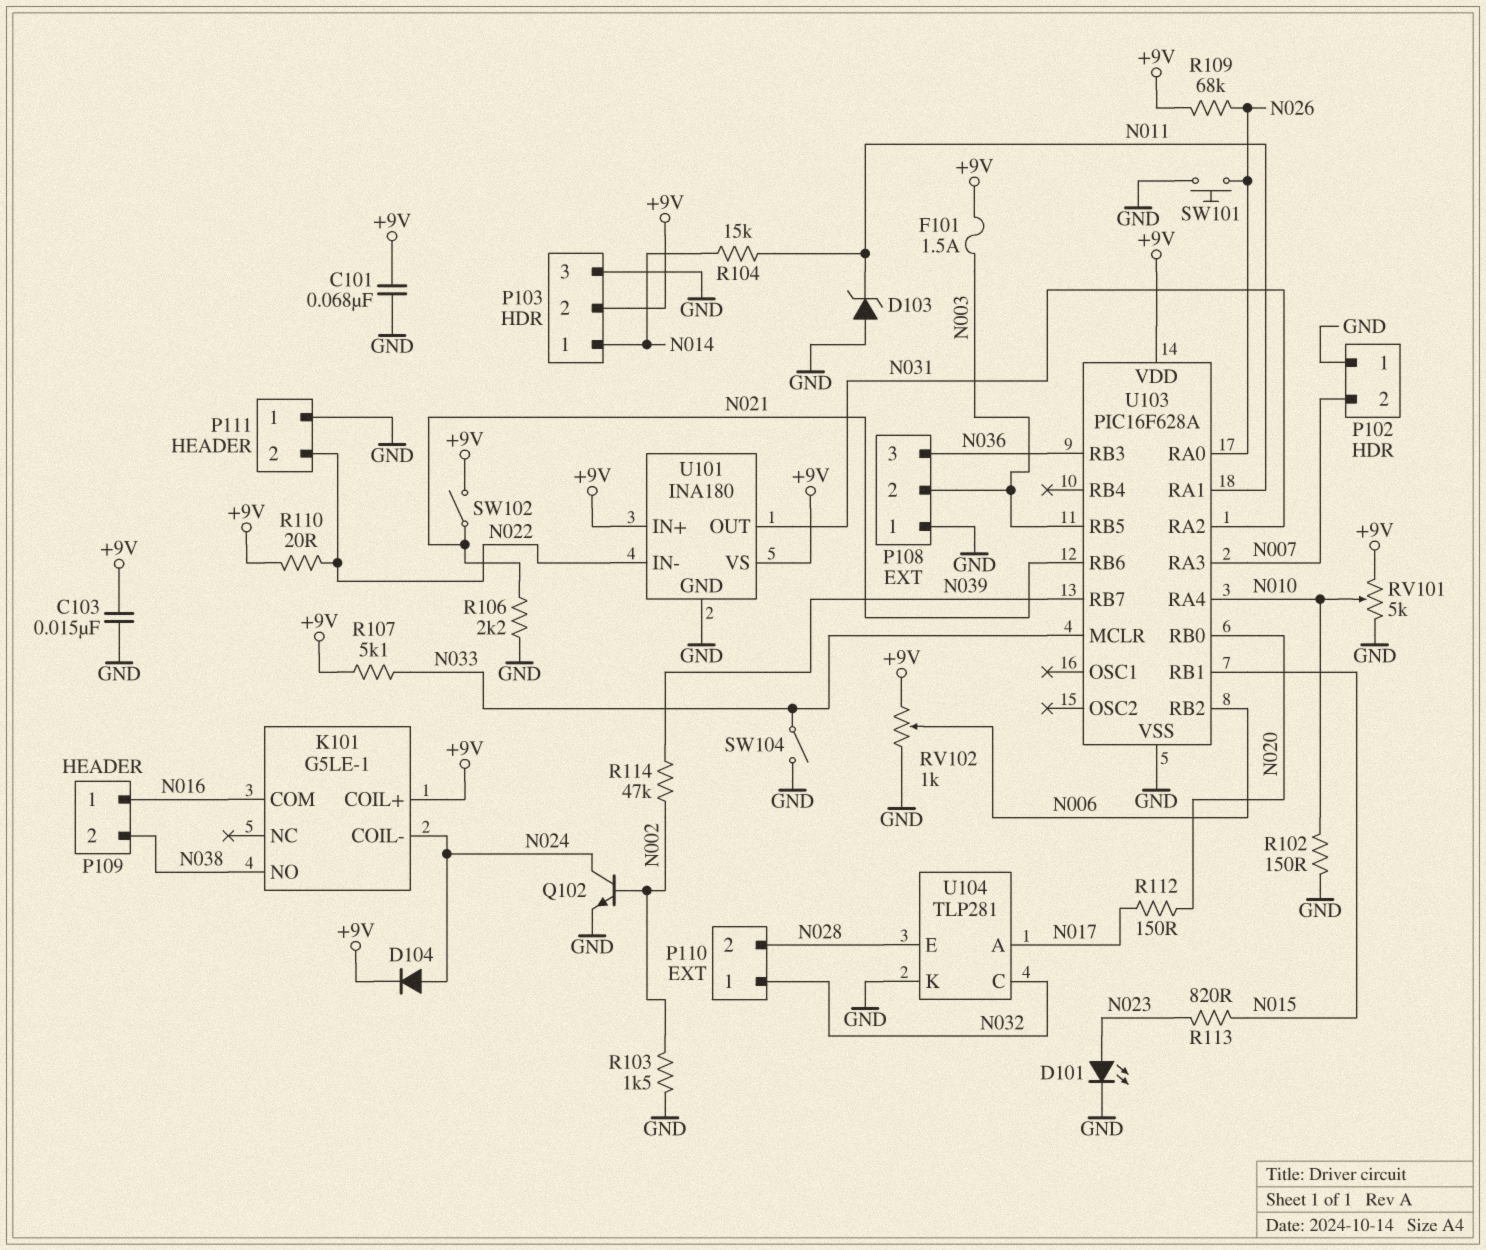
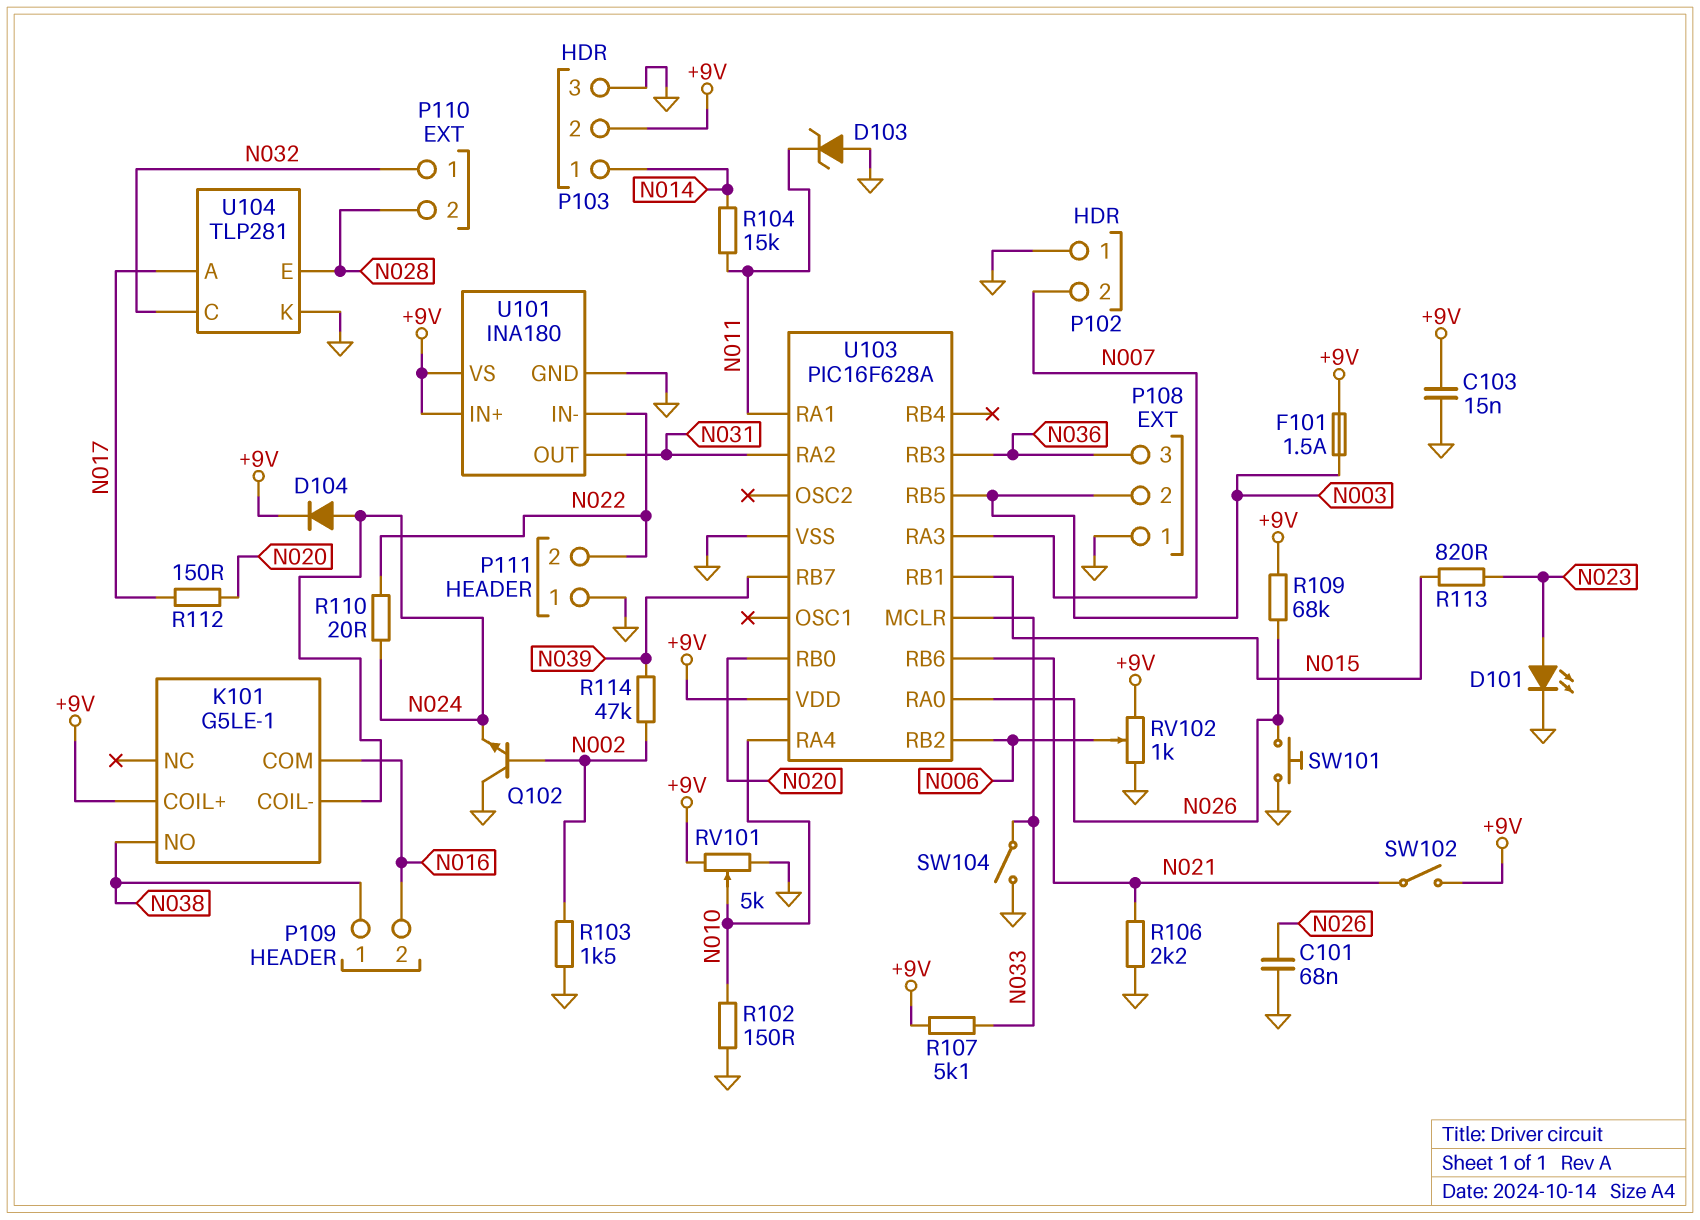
C101: 68nF (+9V, GND) -> 68nF (GND, N026)
P109 pin 1: N016 -> N038
P109 pin 2: N038 -> N016
Q102: NPN (B N002, C N024, E GND) -> NPN (B N002, C GND, E N024)
R110: 20 (+9V, N022) -> 20 (N022, N024)

